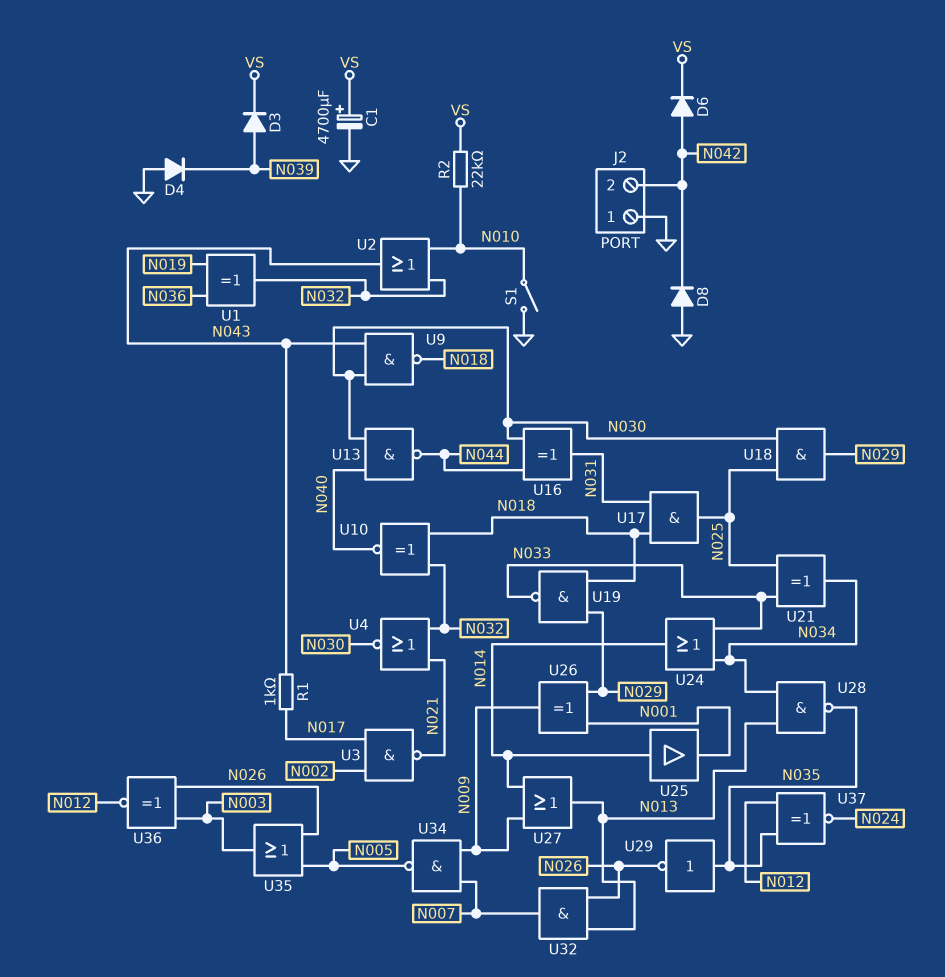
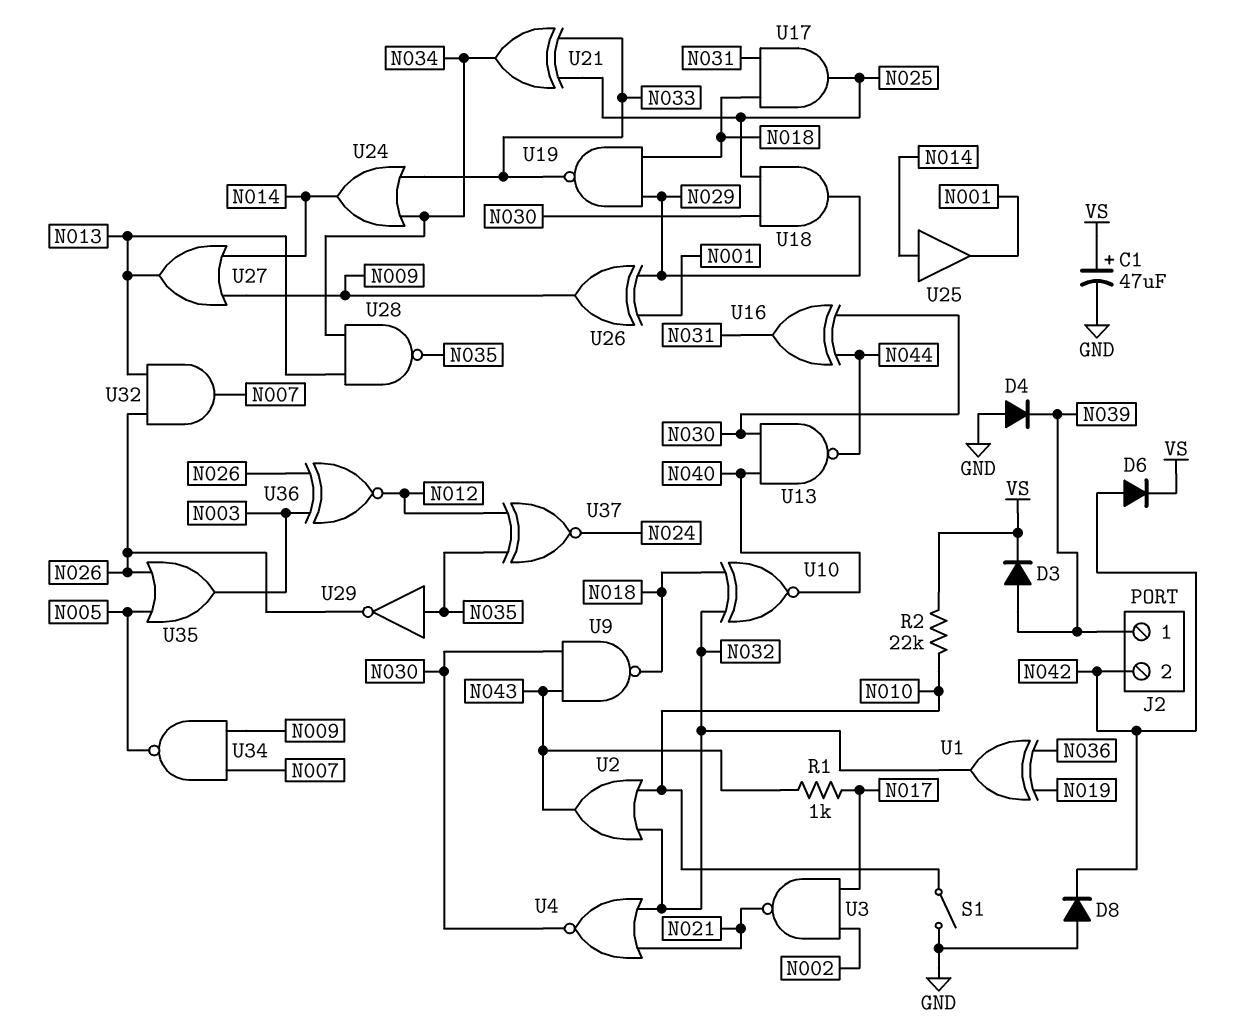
C1: 4700uF (plus VS, minus GND) -> 47uF (plus VS, minus GND)
J2 pin 1: GND -> N039

